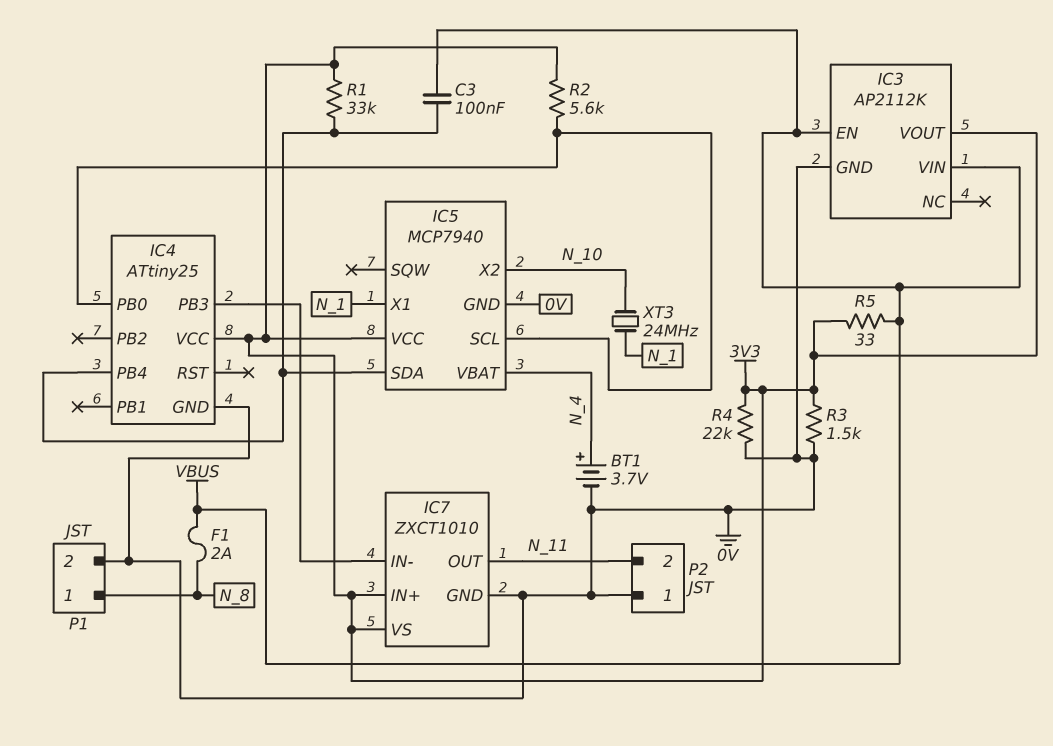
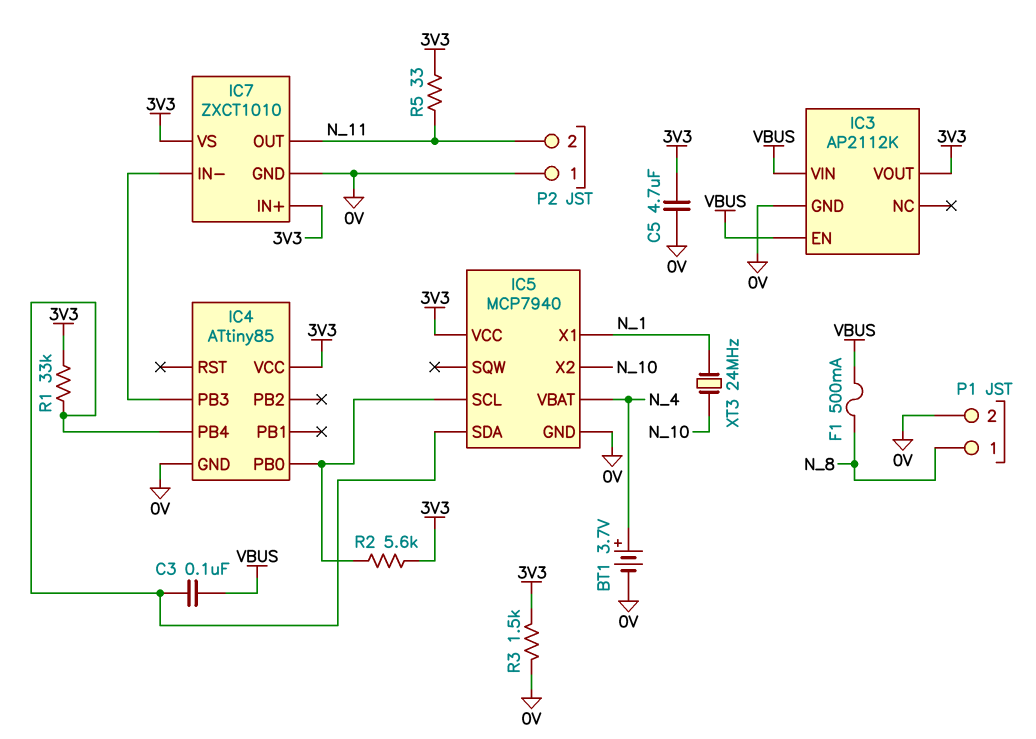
C5: none -> 4.7uF (0V, 3V3)
F1: 2A (N_8, VBUS) -> 500mA (N_8, VBUS)
IC4: ATtiny25 -> ATtiny85
R4: 22k (0V, 3V3) -> none
R5: 33 (3V3, VBUS) -> 33 (3V3, N_11)

